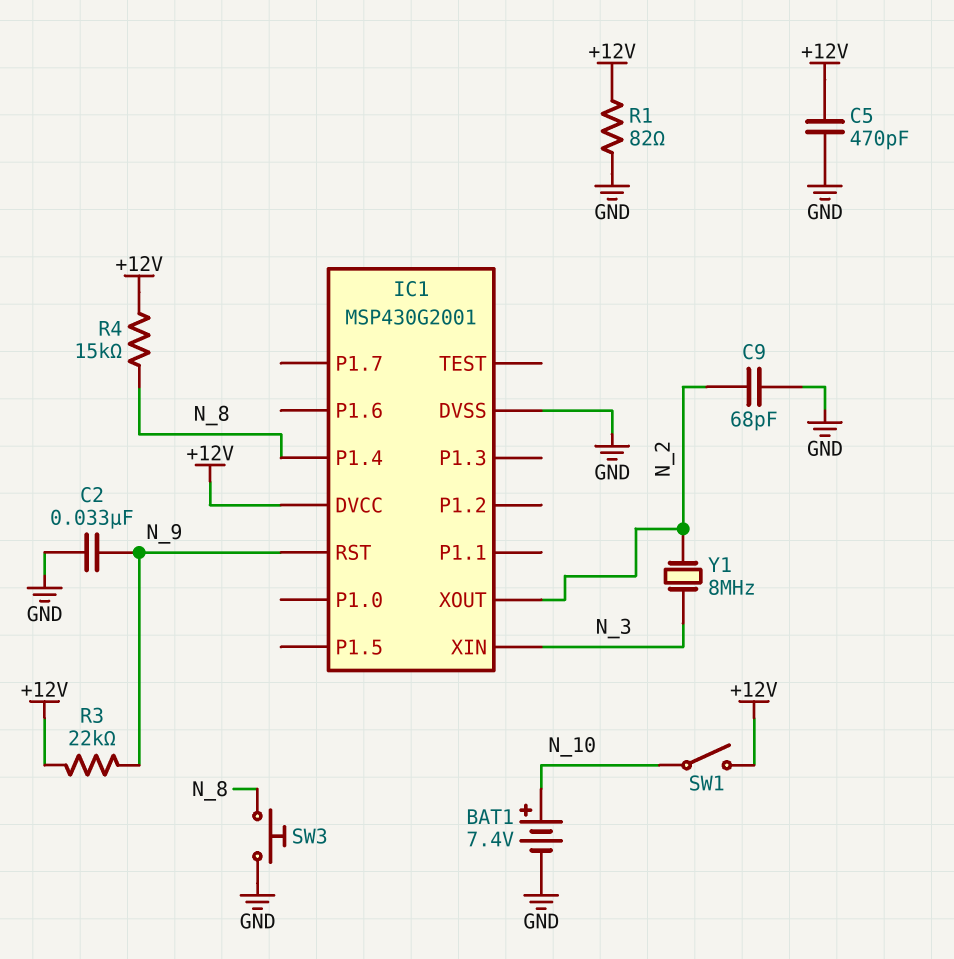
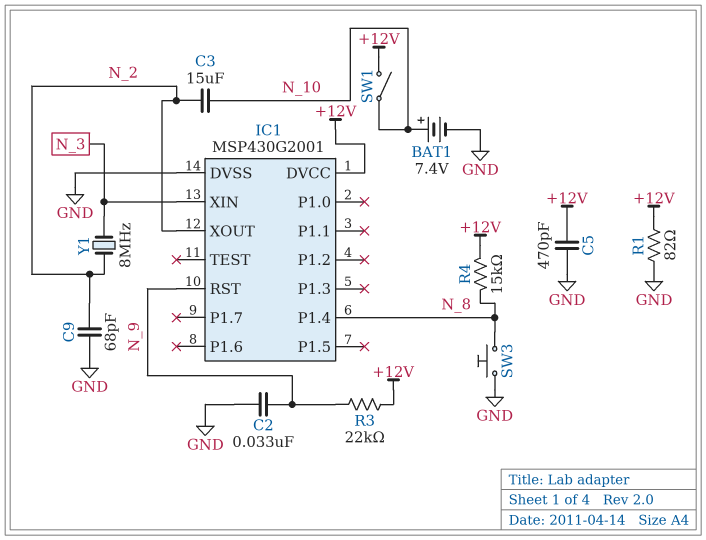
C3: none -> 15uF (N_2, N_10)

